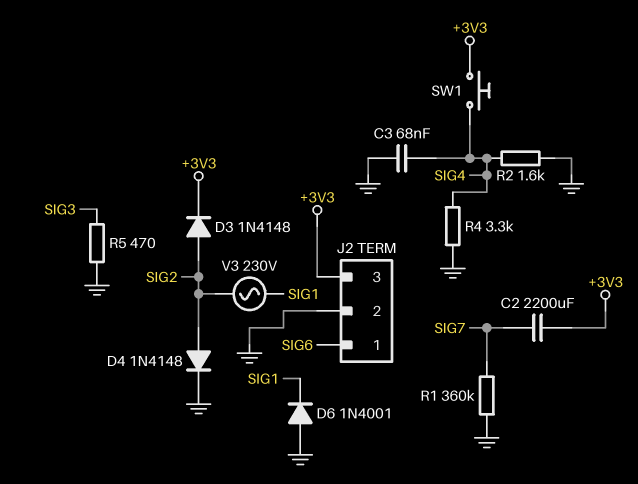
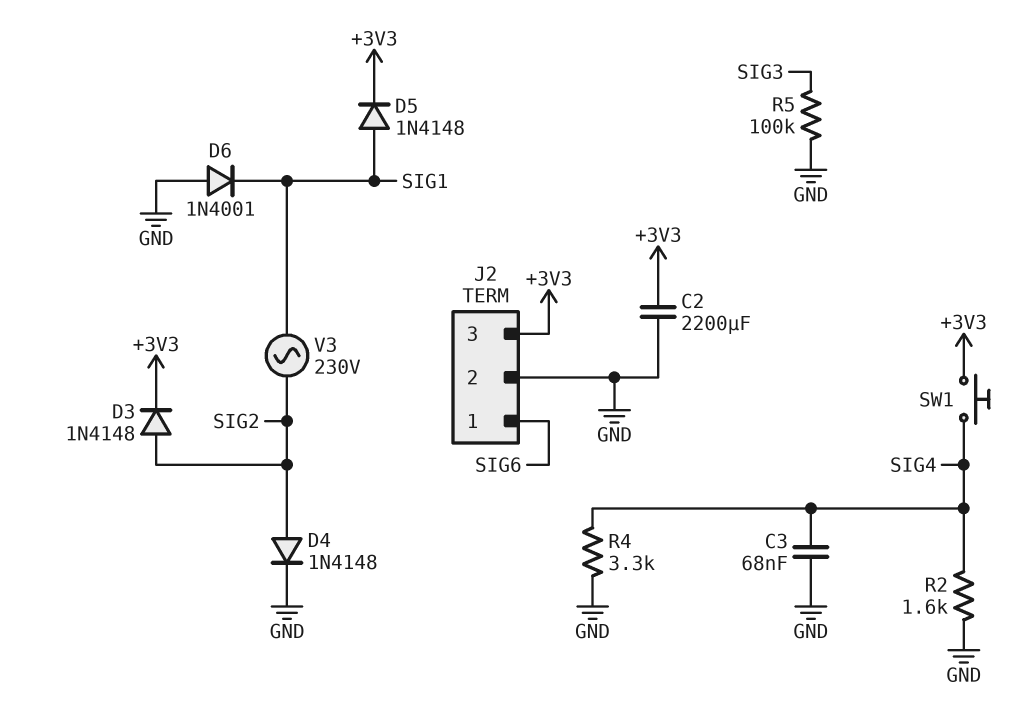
C2: 2200uF (+3V3, SIG7) -> 2200uF (+3V3, GND)
D5: none -> diode 1N4148 (A SIG1, K +3V3)
R1: 360k (GND, SIG7) -> none
R5: 470 (GND, SIG3) -> 100k (GND, SIG3)

